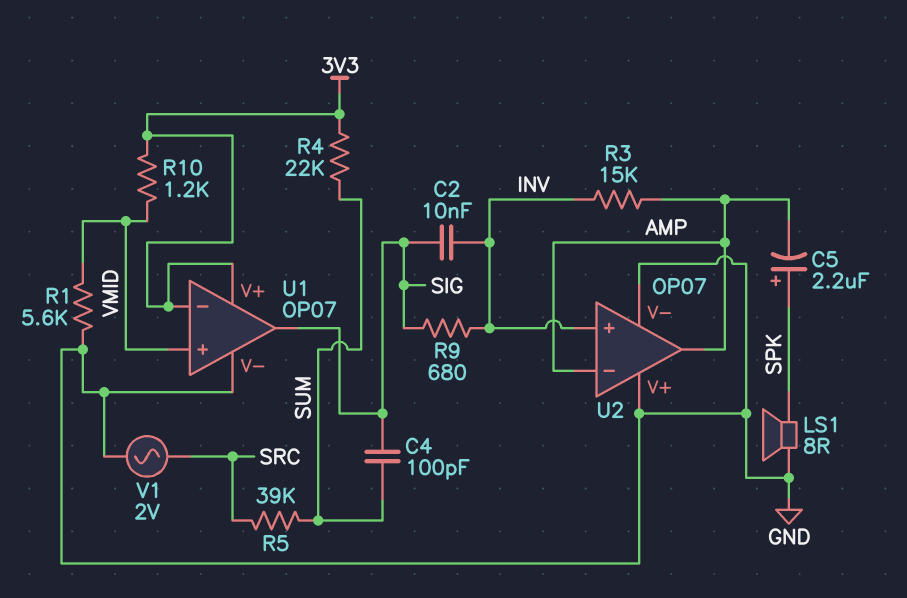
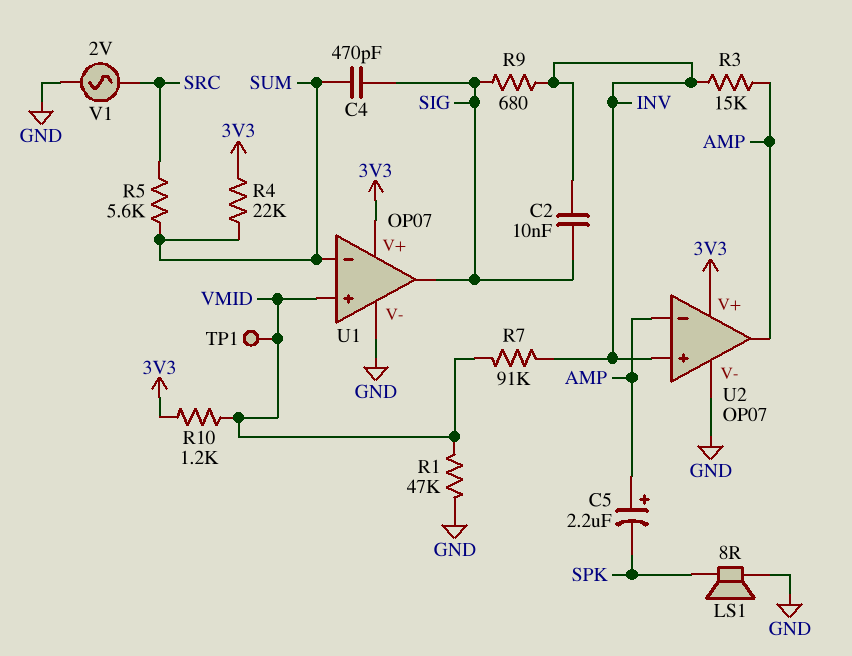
C4: 100pF (SIG, SUM) -> 470pF (SIG, SUM)
C5: 2.2uF (plus SPK, minus AMP) -> 2.2uF (plus AMP, minus SPK)
R1: 5.6k (GND, VMID) -> 47k (GND, VMID)
R5: 39k (SRC, SUM) -> 5.6k (SRC, SUM)
R7: none -> 91k (INV, VMID)
TP1: none -> test point (VMID)
U1 pin in-: 3V3 -> SUM
U2 pin V+: GND -> 3V3

